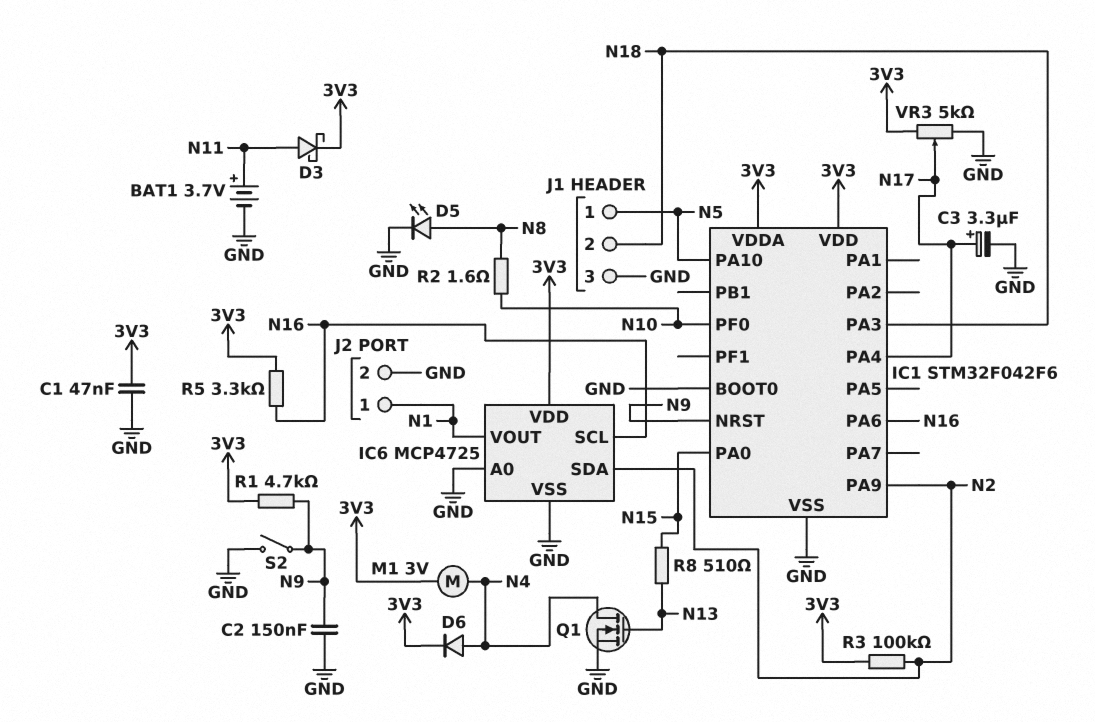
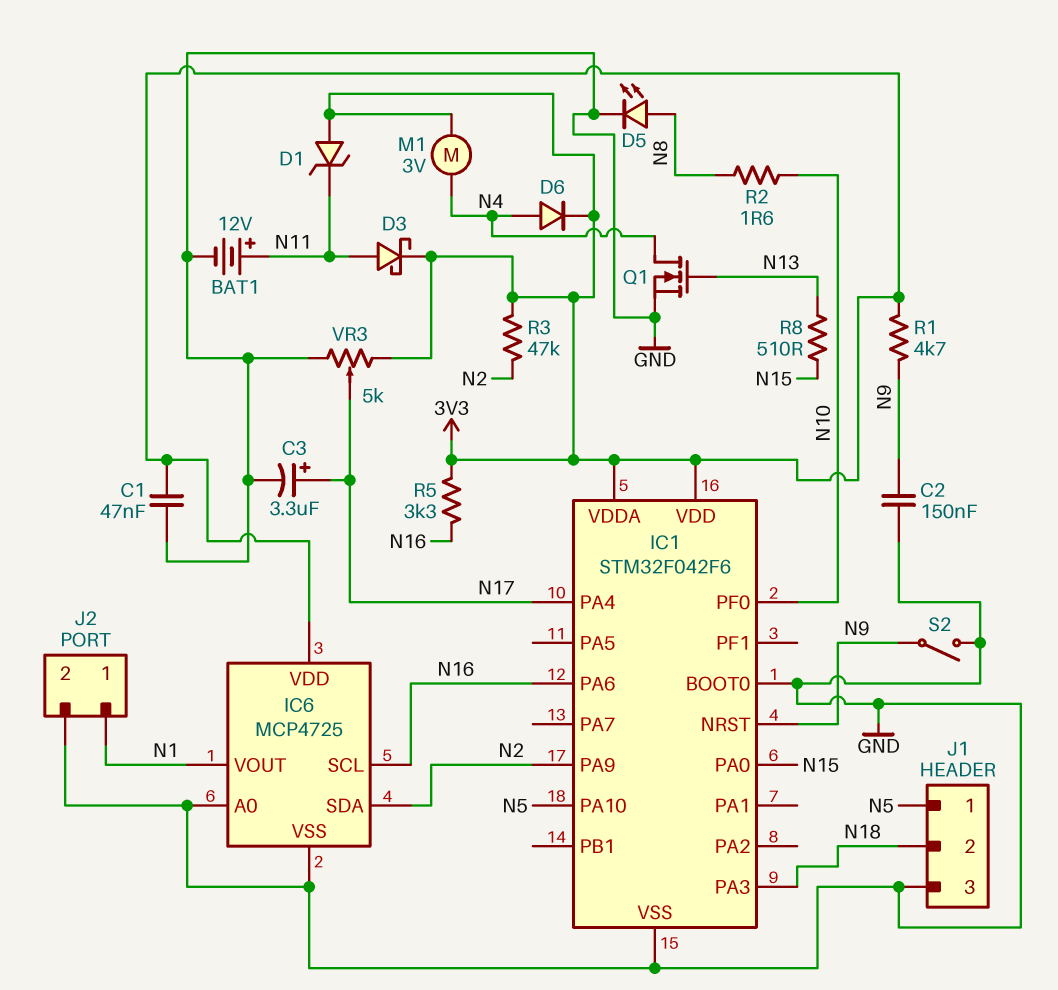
BAT1: 3.7V (plus N11, minus GND) -> 12V (plus N11, minus GND)
D1: none -> zener (A 3V3, K N11)
R3: 100k (3V3, N2) -> 47k (3V3, N2)

